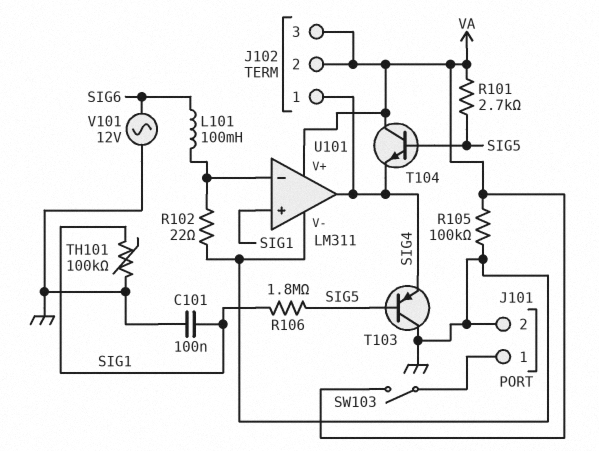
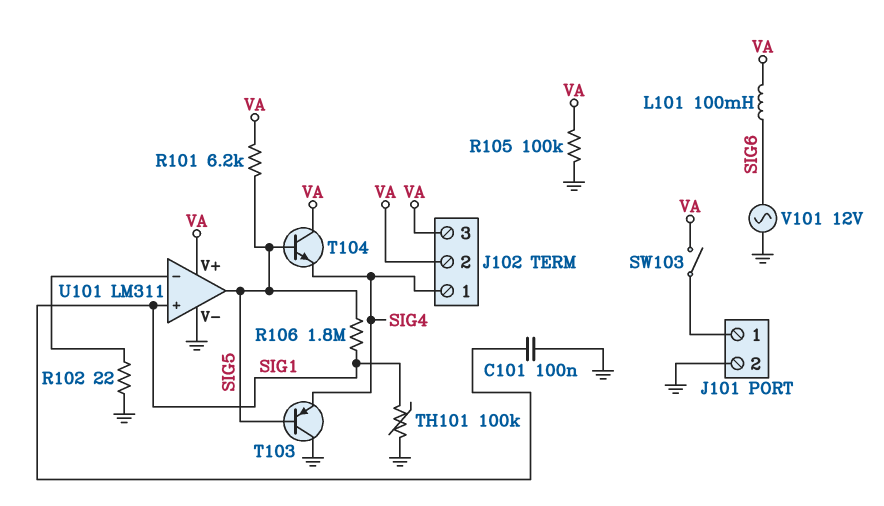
L101: 100mH (SIG6, U101/in-) -> 100mH (SIG6, VA)
R101: 2.7k (SIG5, VA) -> 6.2k (SIG5, VA)
U101 pin out: SIG4 -> SIG5

